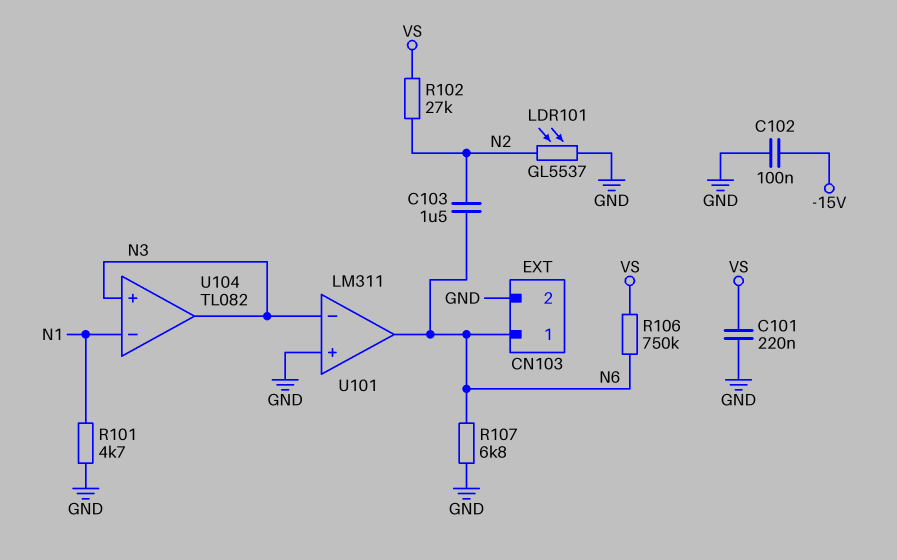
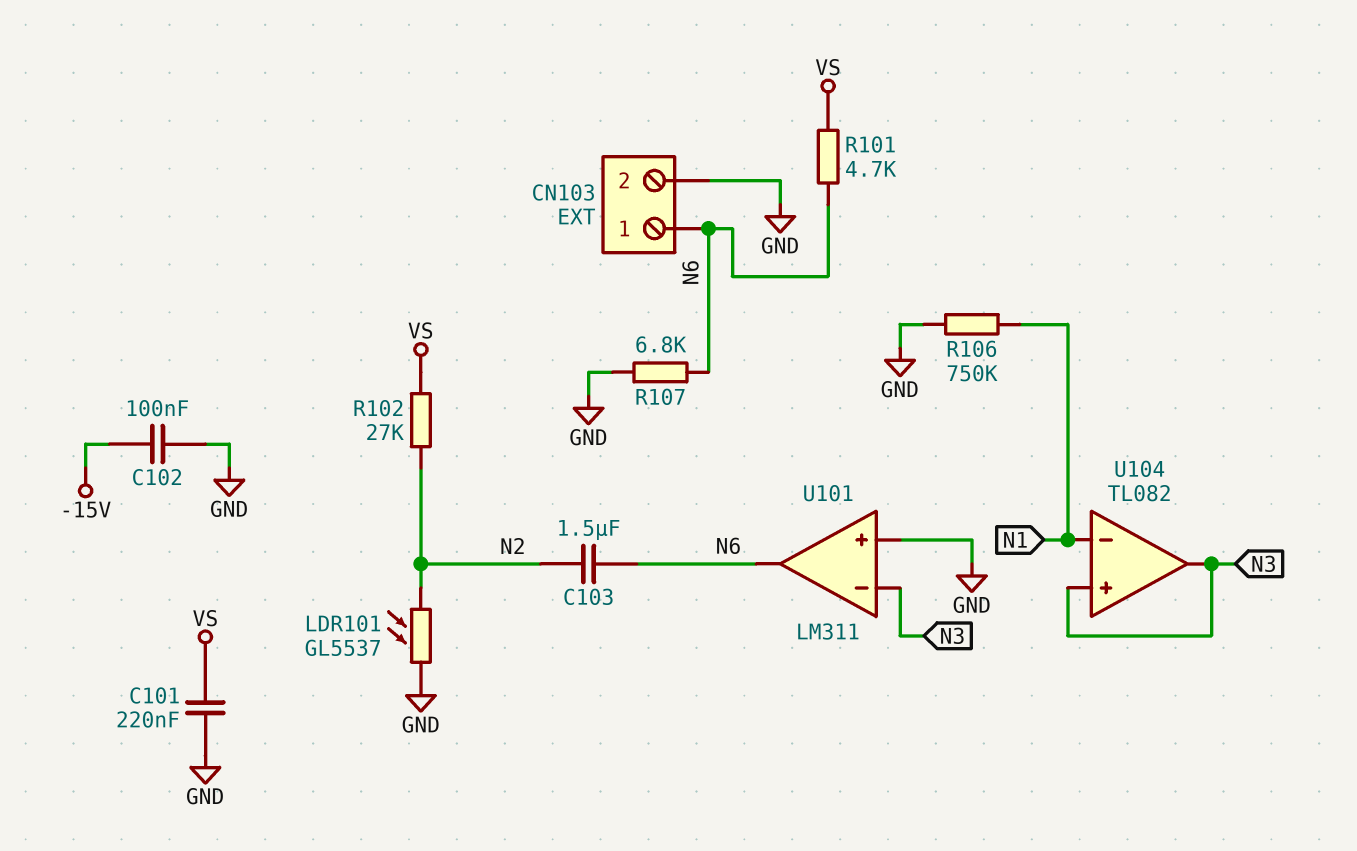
R101: 4.7k (GND, N1) -> 4.7k (N6, VS)
R106: 750k (N6, VS) -> 750k (GND, N1)

